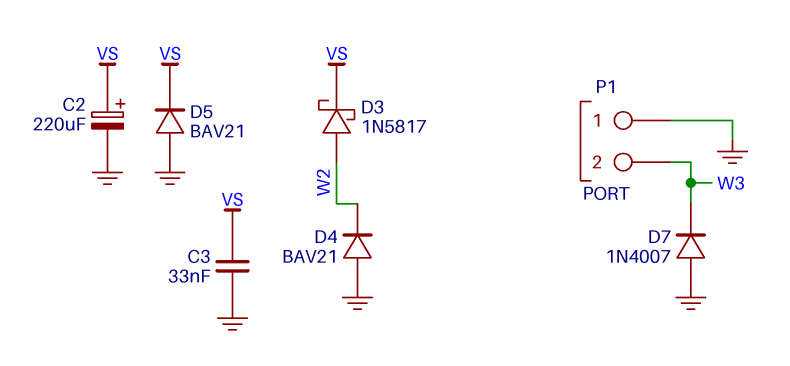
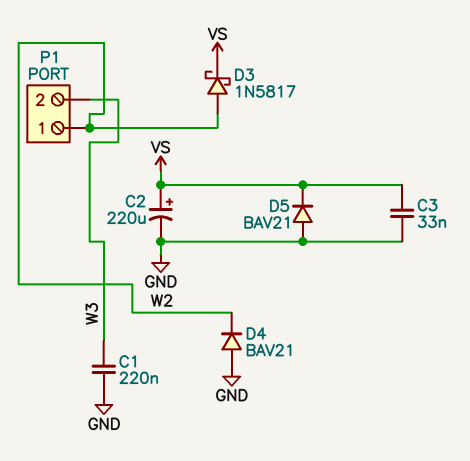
C1: none -> 220nF (GND, W3)
D7: diode 1N4007 (A GND, K W3) -> none
P1 pin 1: GND -> W2

